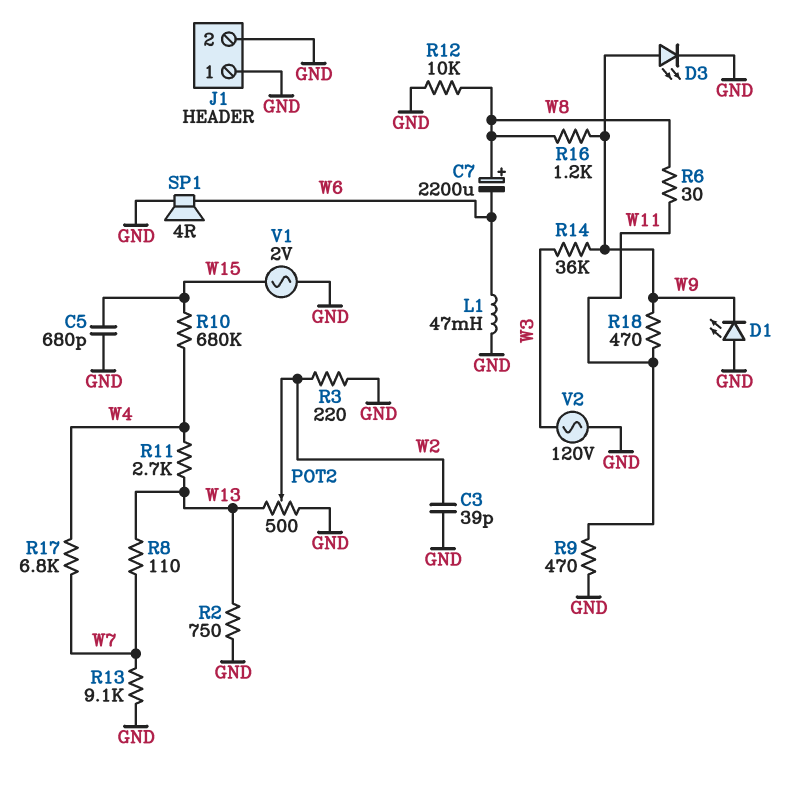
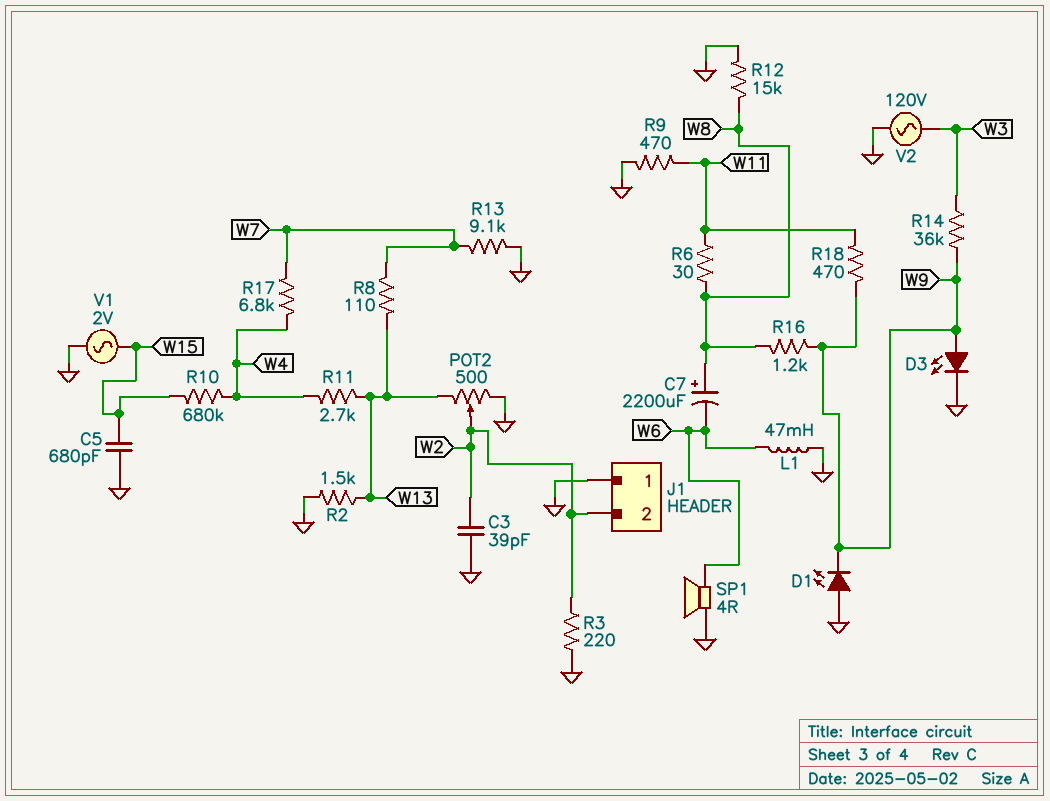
J1 pin 2: GND -> W2
R2: 750 (GND, W13) -> 1.5k (GND, W13)
R12: 10k (GND, W8) -> 15k (GND, W8)

